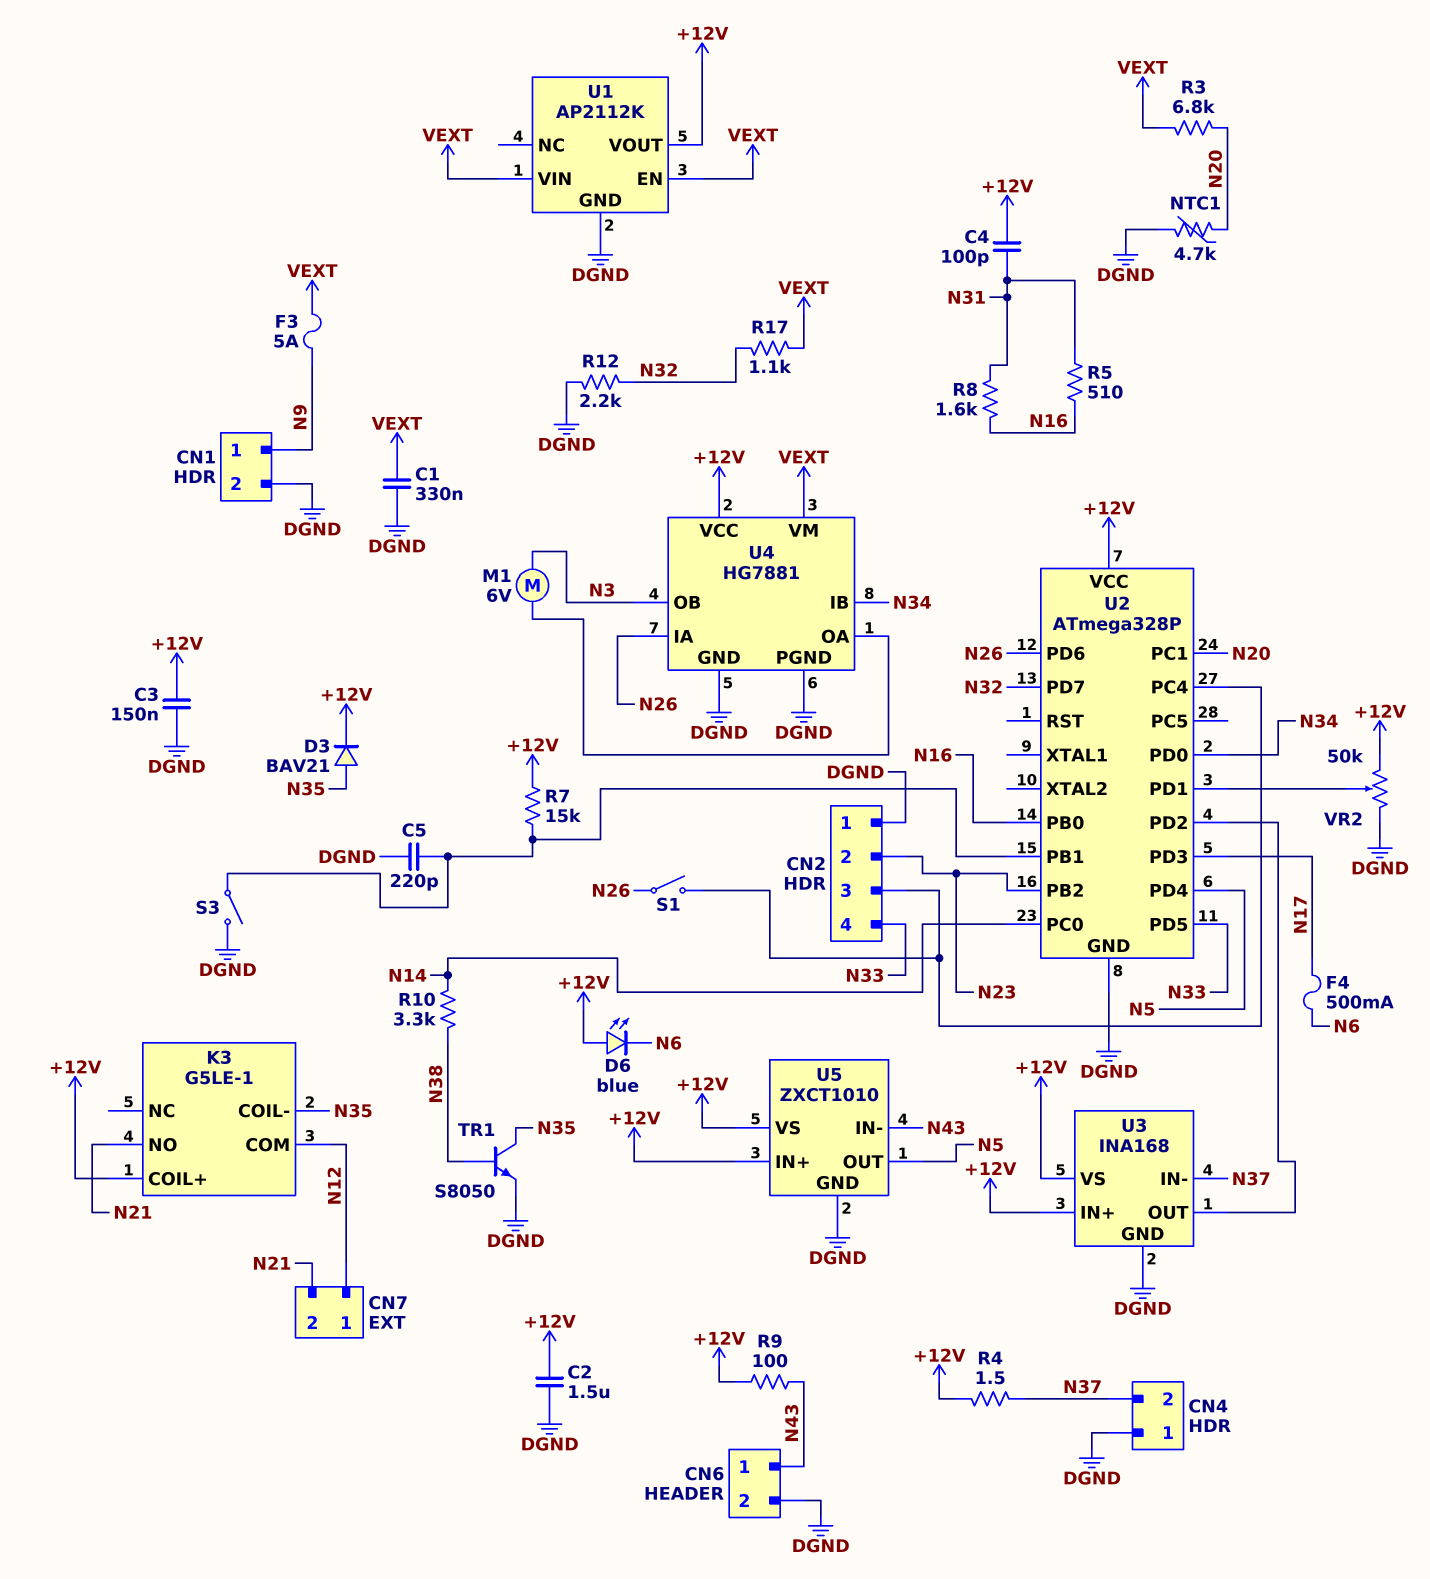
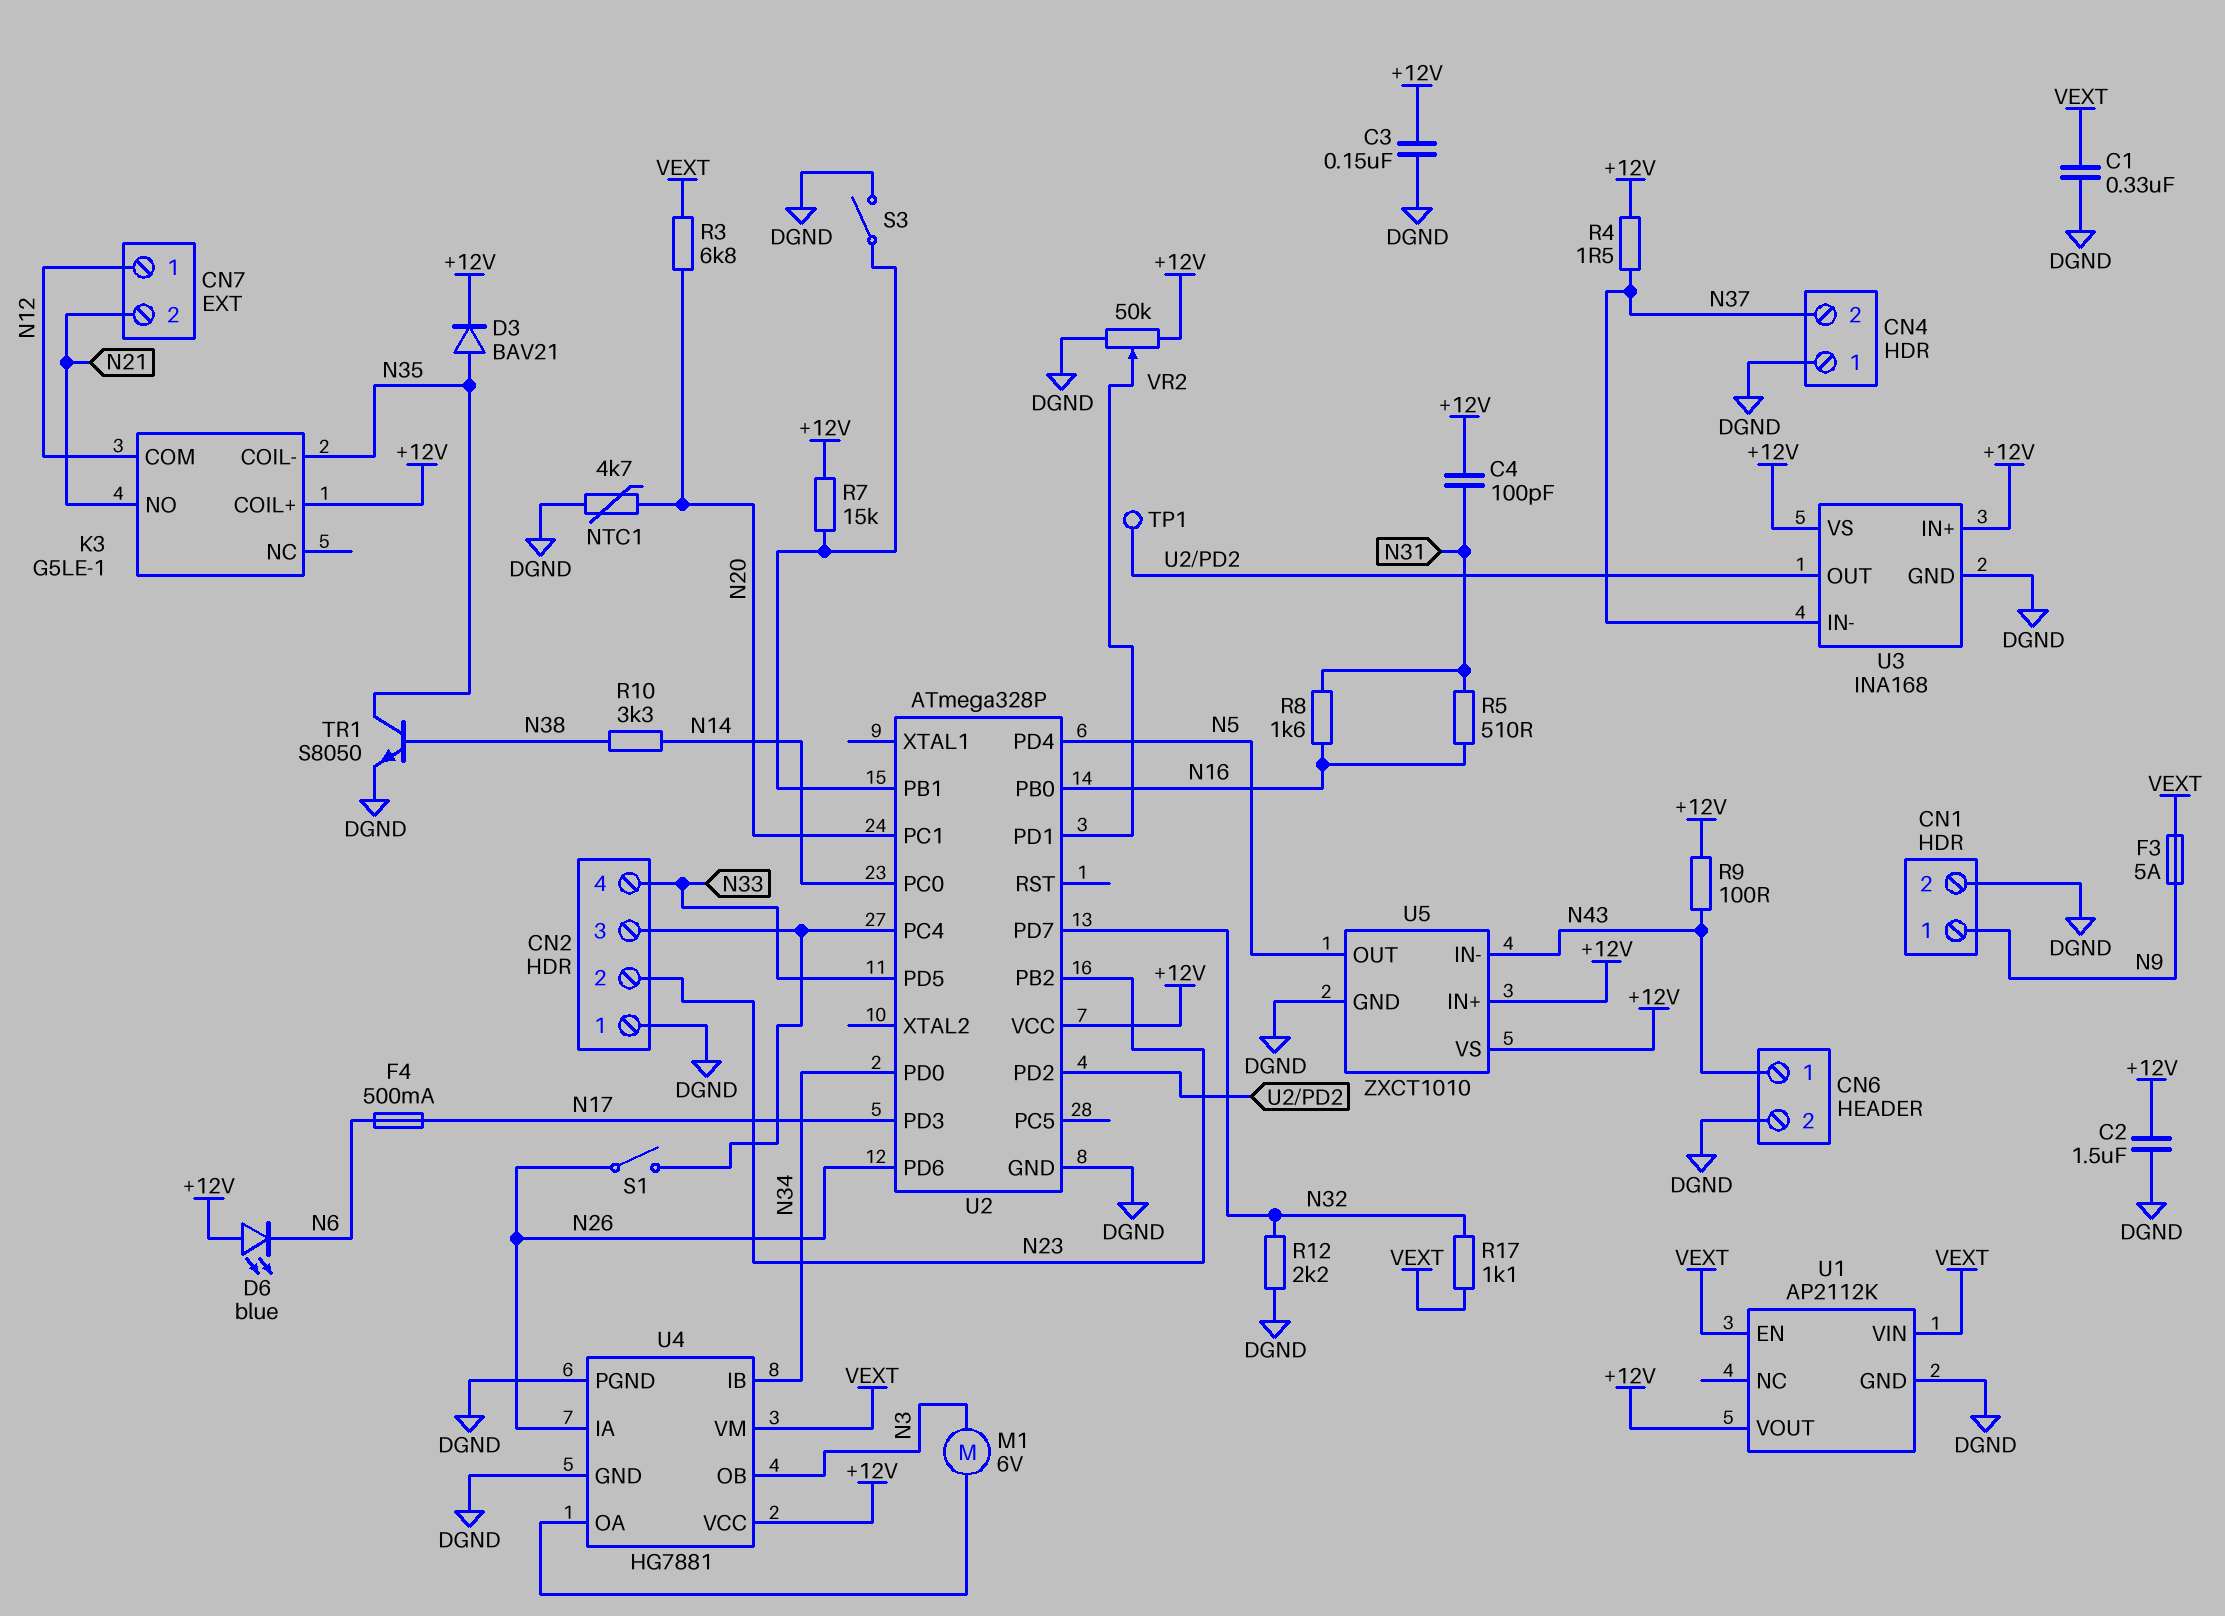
C5: 220pF (DGND, U2/PB1) -> none
TP1: none -> test point (U2/PD2)

